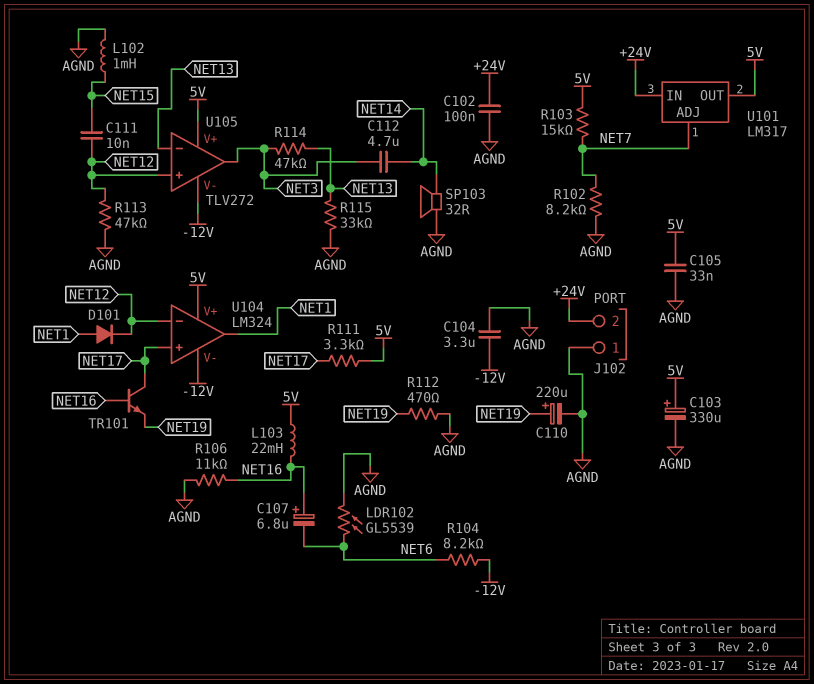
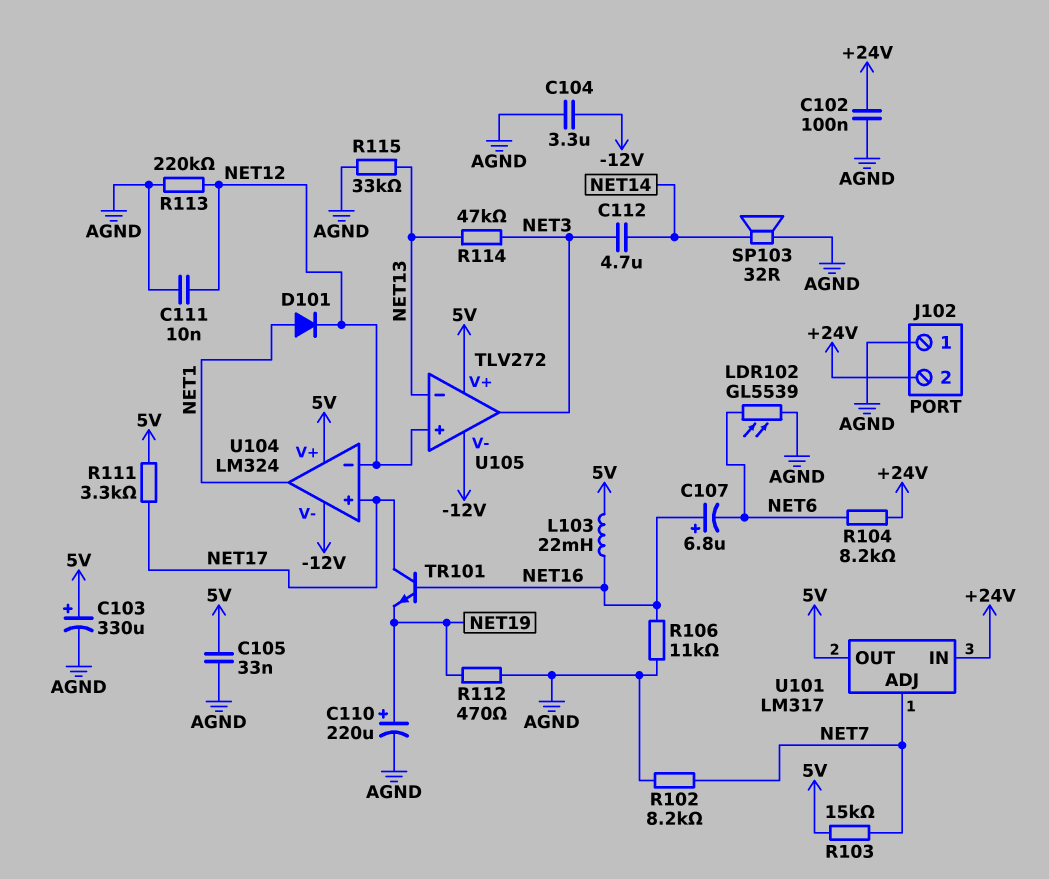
C111: 10nF (NET12, NET15) -> 10nF (AGND, NET12)
L102: 1mH (AGND, NET15) -> none
R104: 8.2k (-12V, NET6) -> 8.2k (+24V, NET6)
R113: 47k (AGND, NET12) -> 220k (AGND, NET12)

